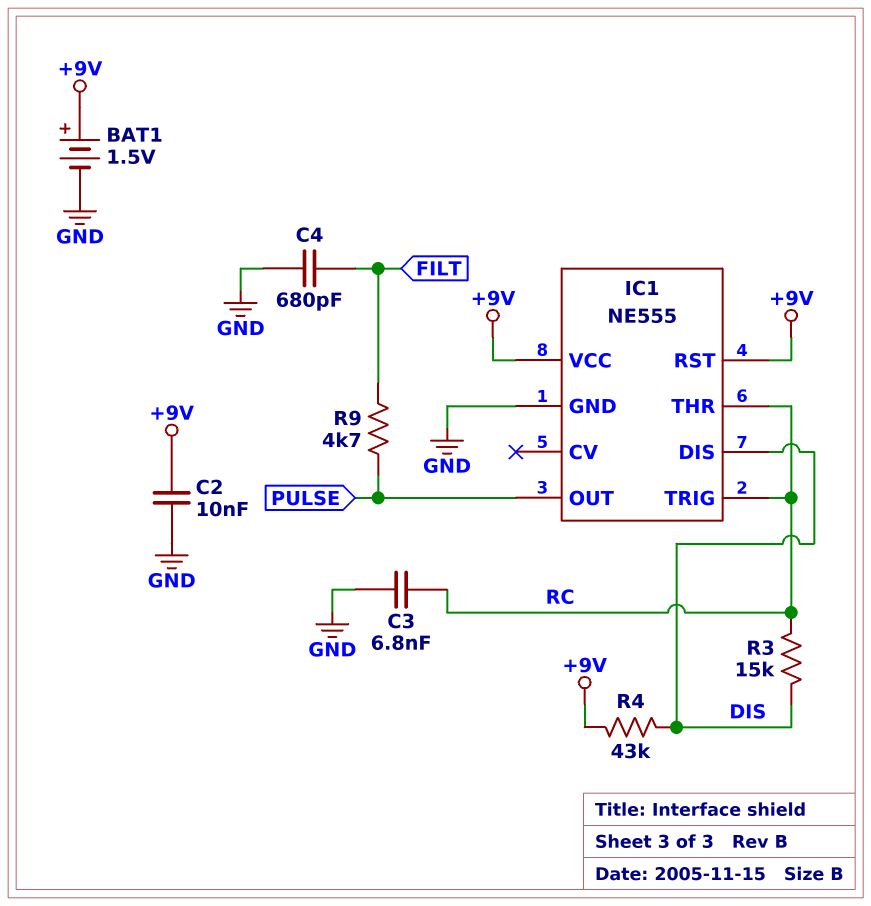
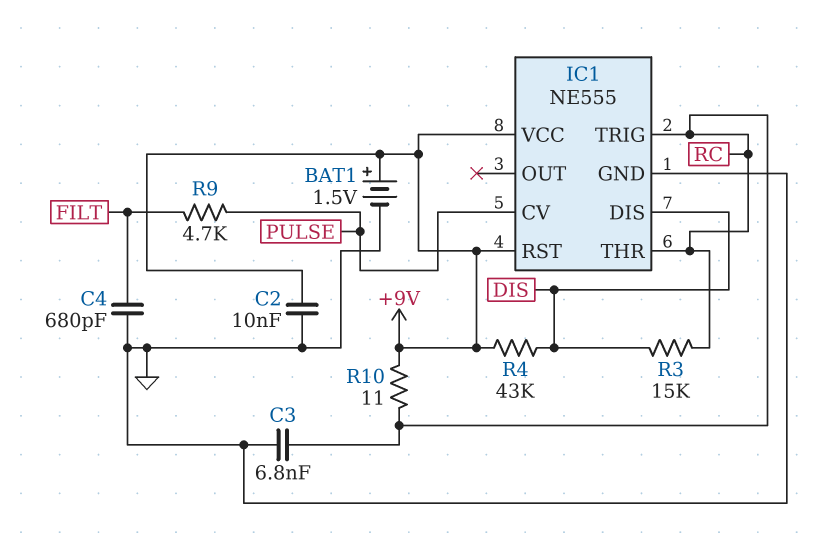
IC1 pin CV: none -> PULSE
IC1 pin OUT: PULSE -> none
R10: none -> 11 (+9V, RC)

